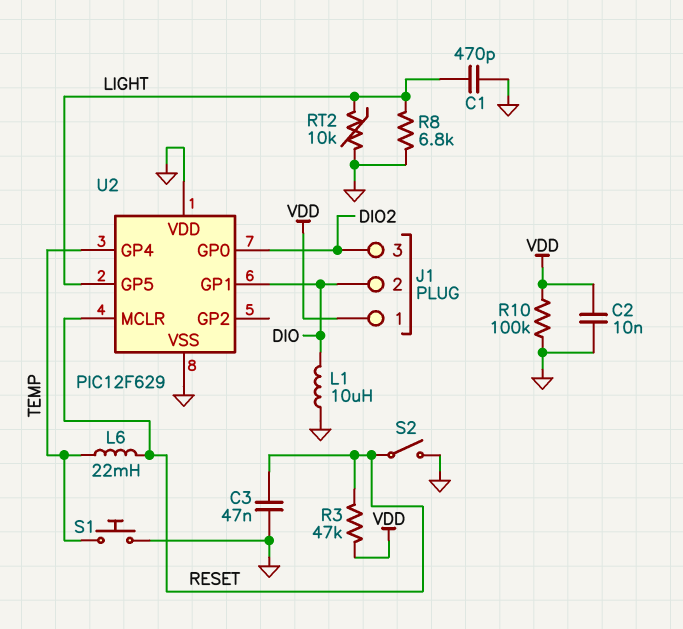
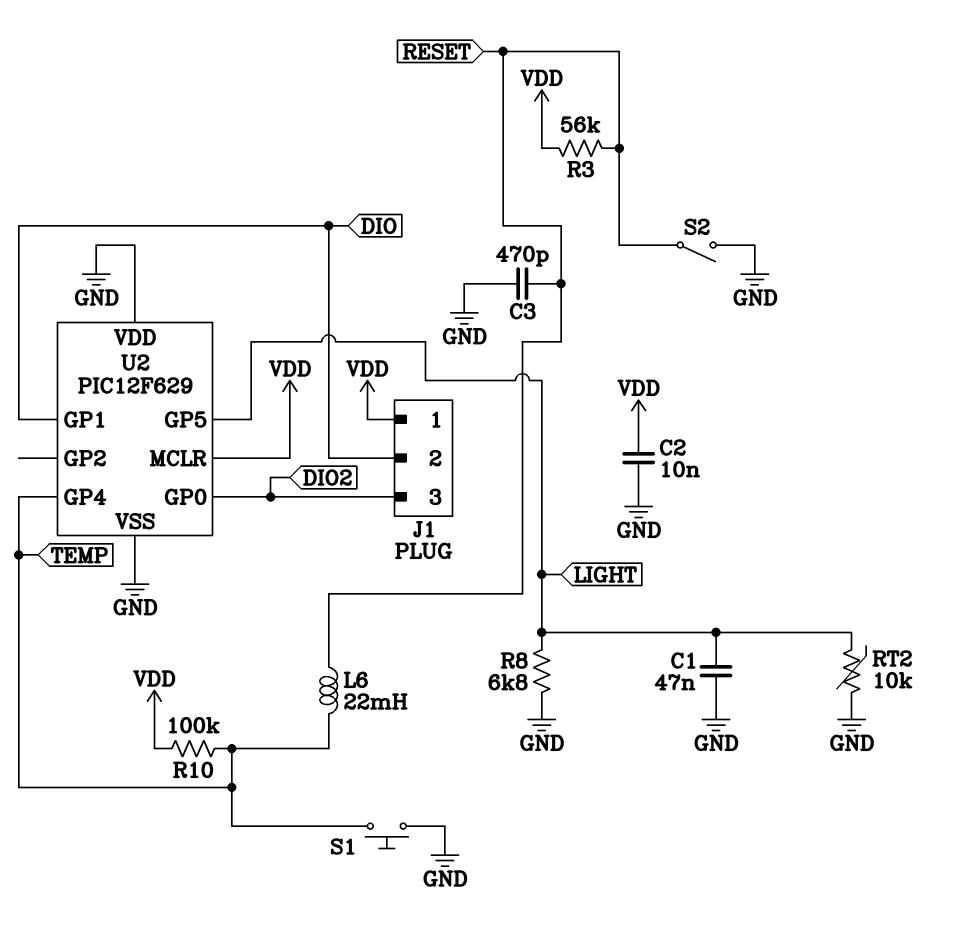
C1: 470pF (GND, LIGHT) -> 47nF (GND, LIGHT)
C3: 47nF (GND, RESET) -> 470pF (GND, RESET)
L1: 10uH (DIO, GND) -> none
R3: 47k (RESET, VDD) -> 56k (RESET, VDD)
R10: 100k (GND, VDD) -> 100k (TEMP, VDD)
U2 pin MCLR: RESET -> VDD

